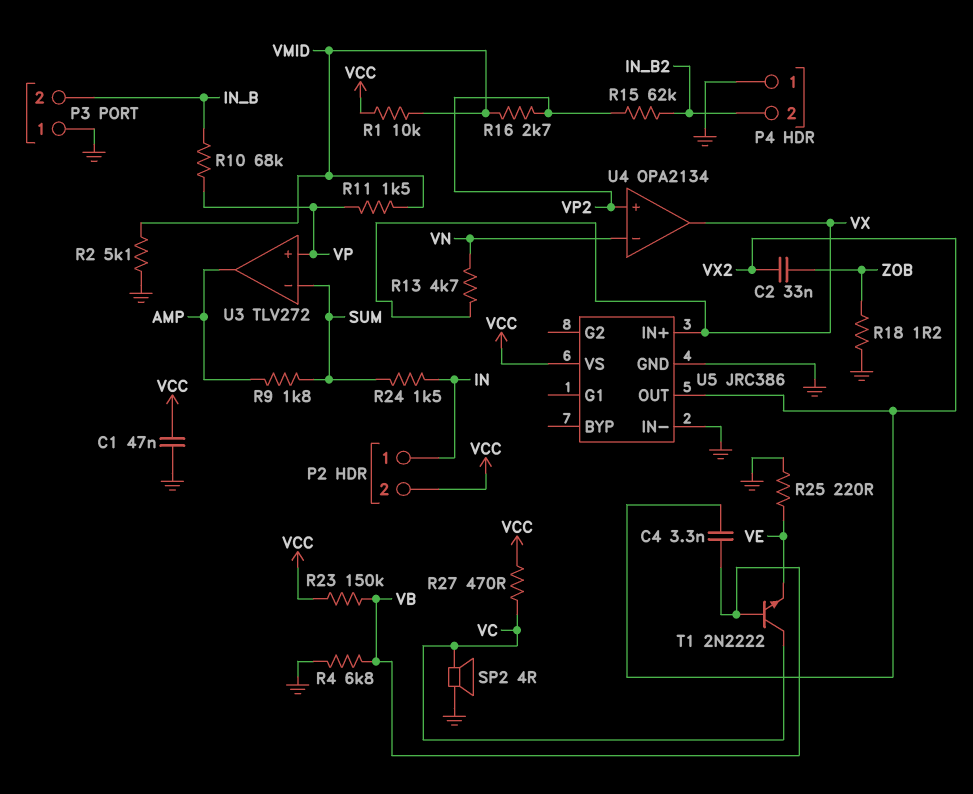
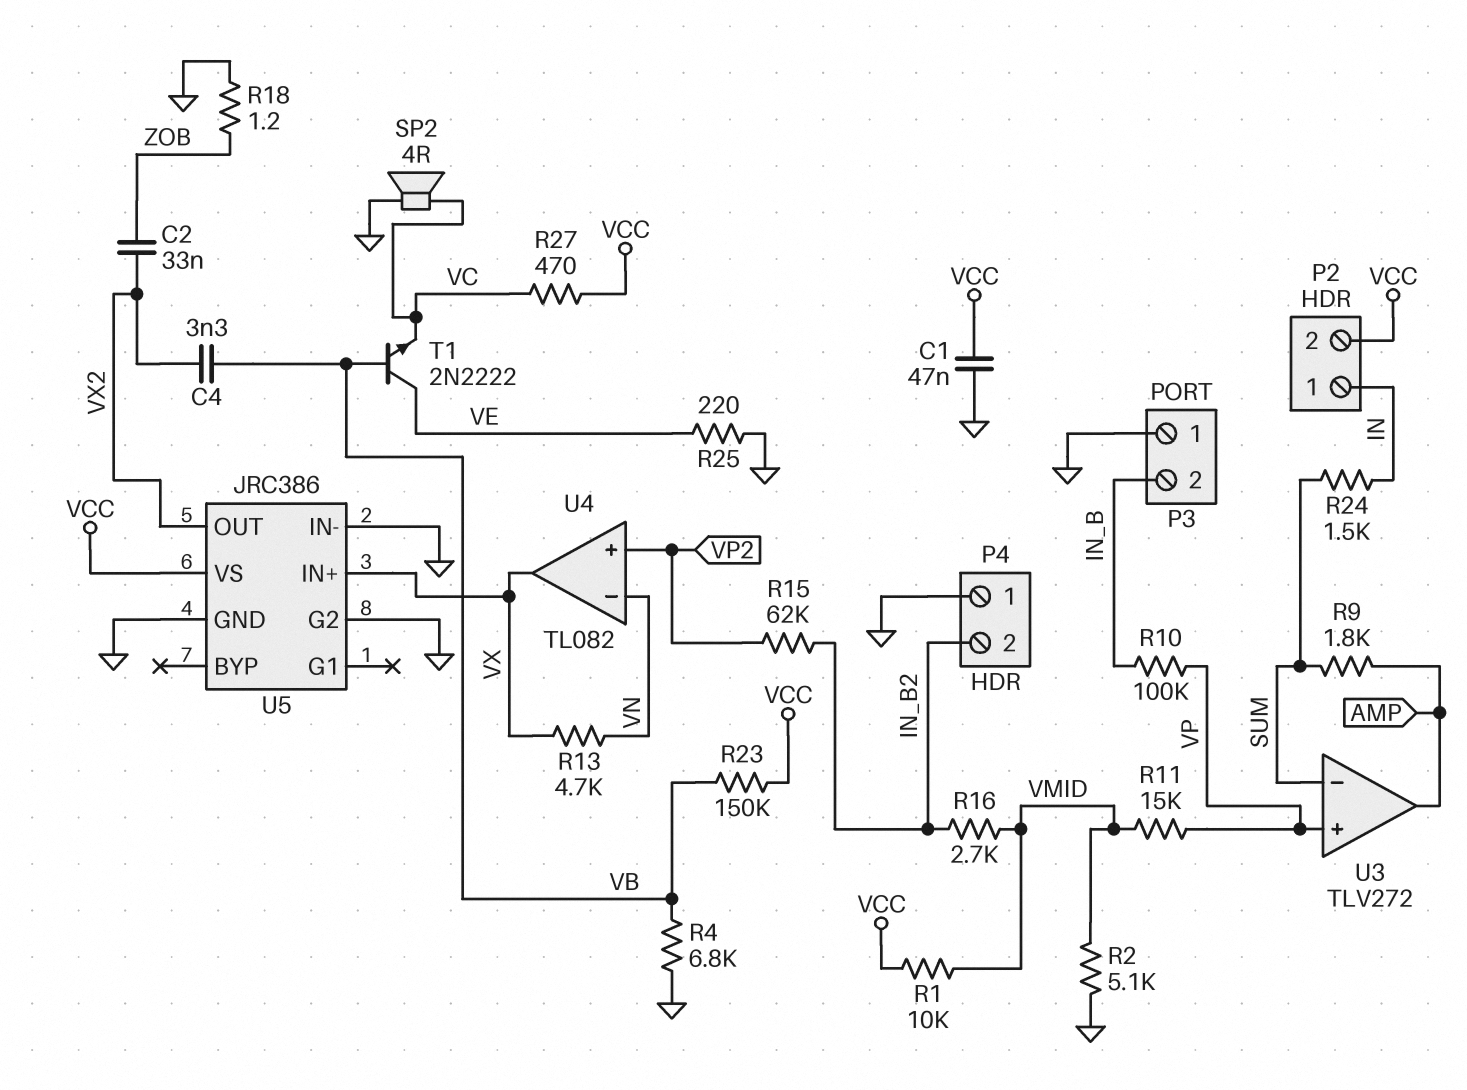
R10: 68k (IN_B, VP) -> 100k (IN_B, VP)
R11: 1.5k (VMID, VP) -> 15k (VMID, VP)
R16: 2.7k (VMID, VP2) -> 2.7k (IN_B2, VMID)
T1: NPN 2N2222 (B VB, C VC, E VE) -> NPN 2N2222 (B VB, C VE, E VC)
U4: OPA2134 -> TL082
U5 pin G2: none -> GND

